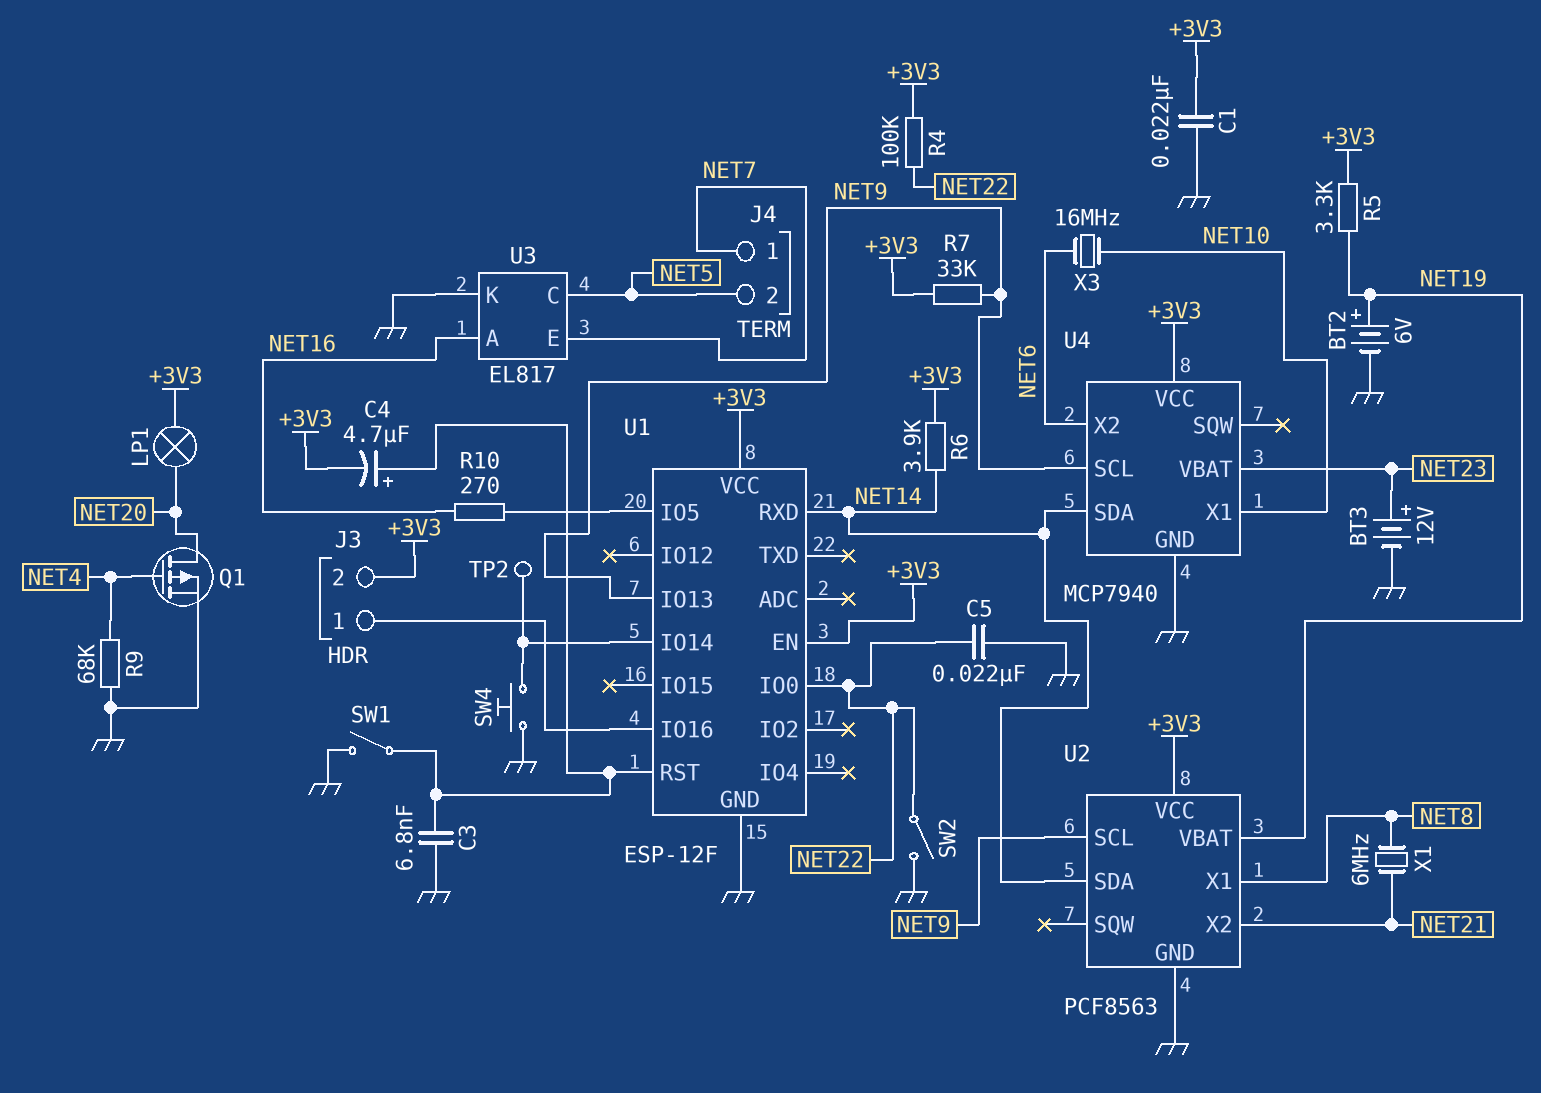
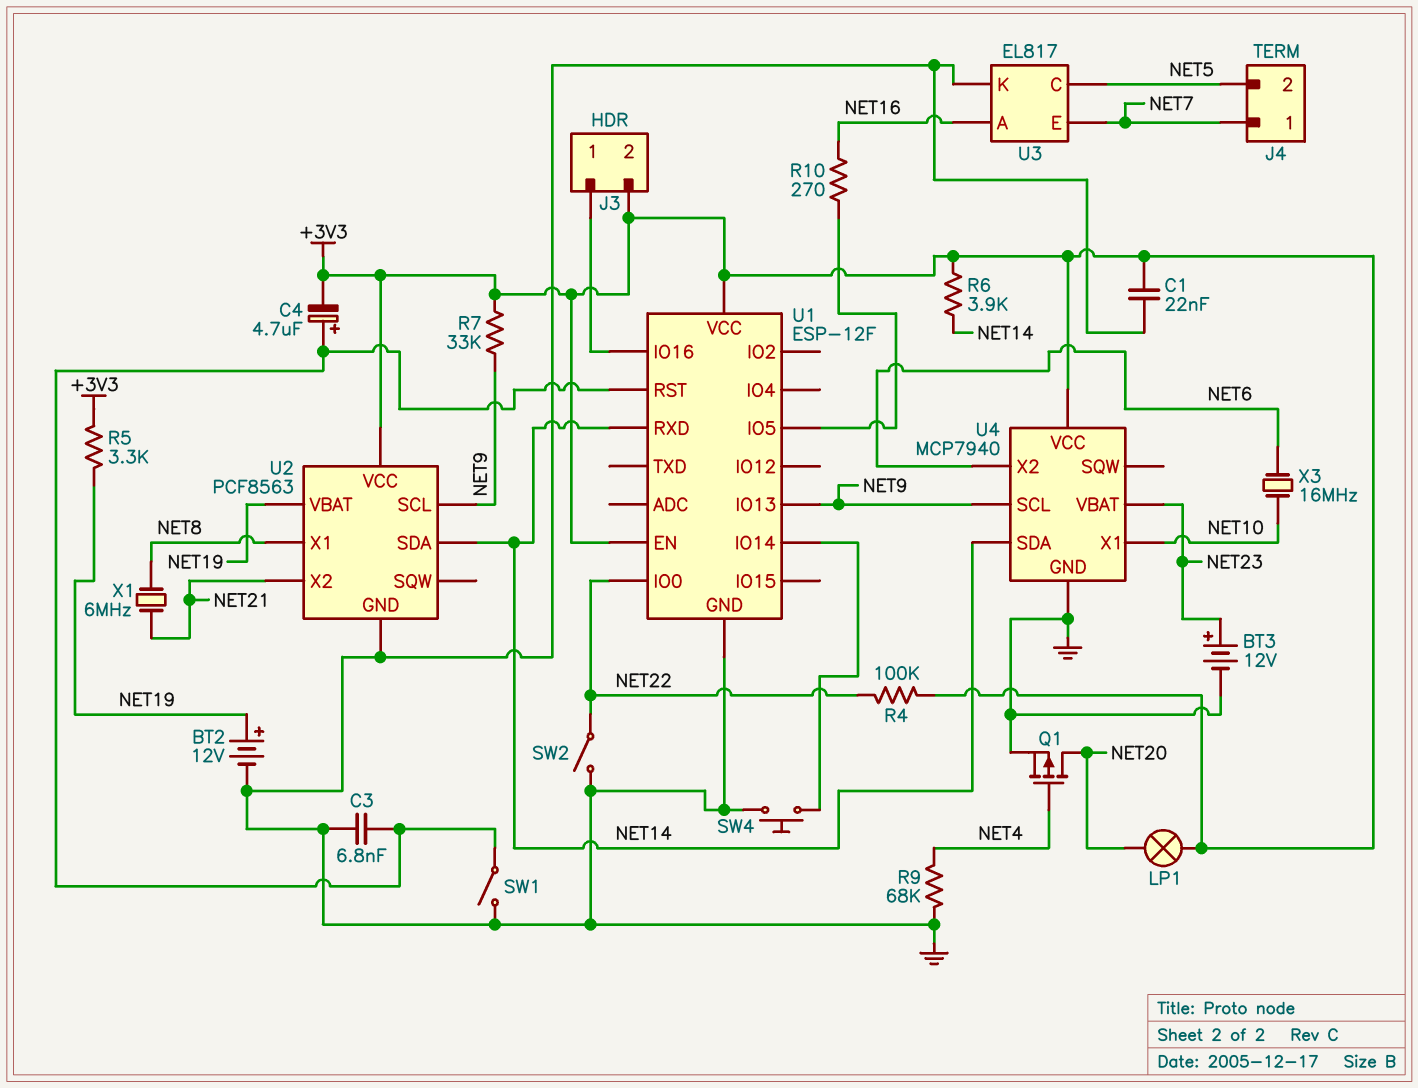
BT2: 6V (plus NET19, minus GND) -> 12V (plus NET19, minus GND)
C5: 22nF (GND, NET22) -> none
TP2: test point (U1/IO14) -> none

